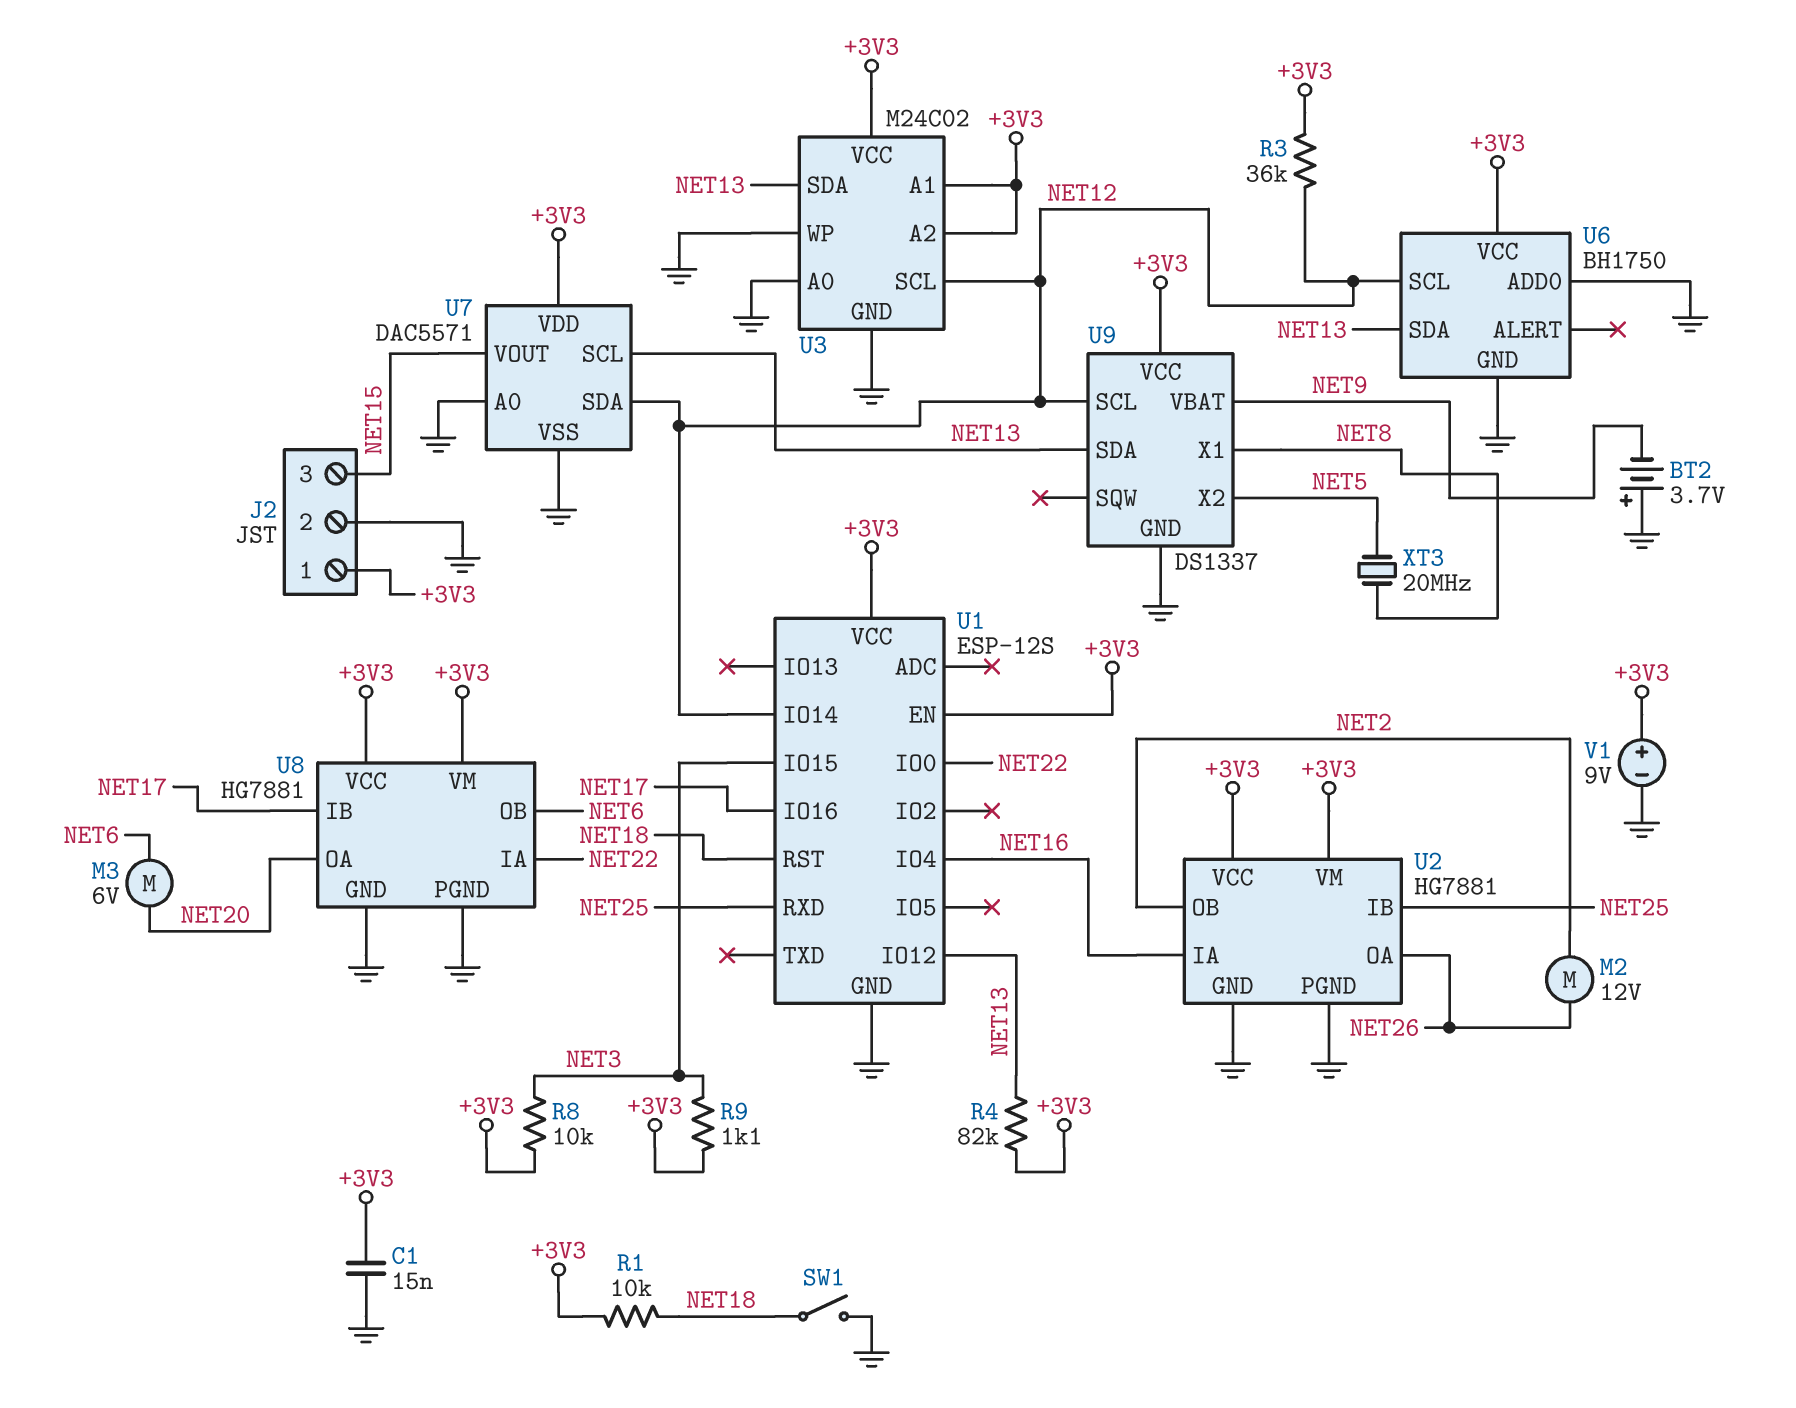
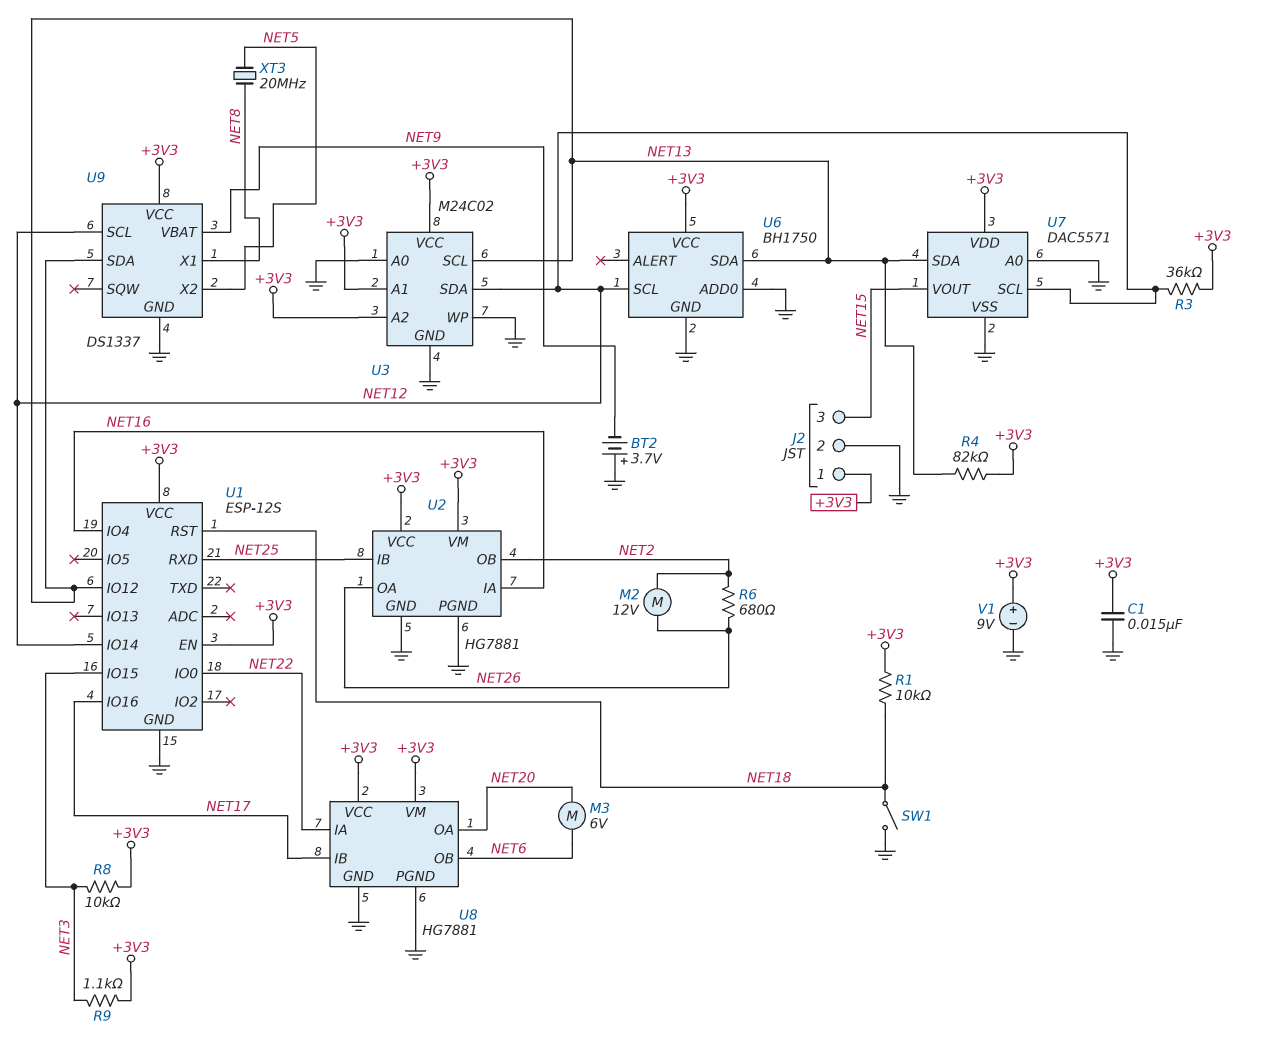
R6: none -> 680 (NET2, NET26)
U3 pin SCL: NET12 -> NET13
U3 pin SDA: NET13 -> NET12
U7 pin SCL: NET13 -> NET12
U7 pin SDA: NET12 -> NET13

